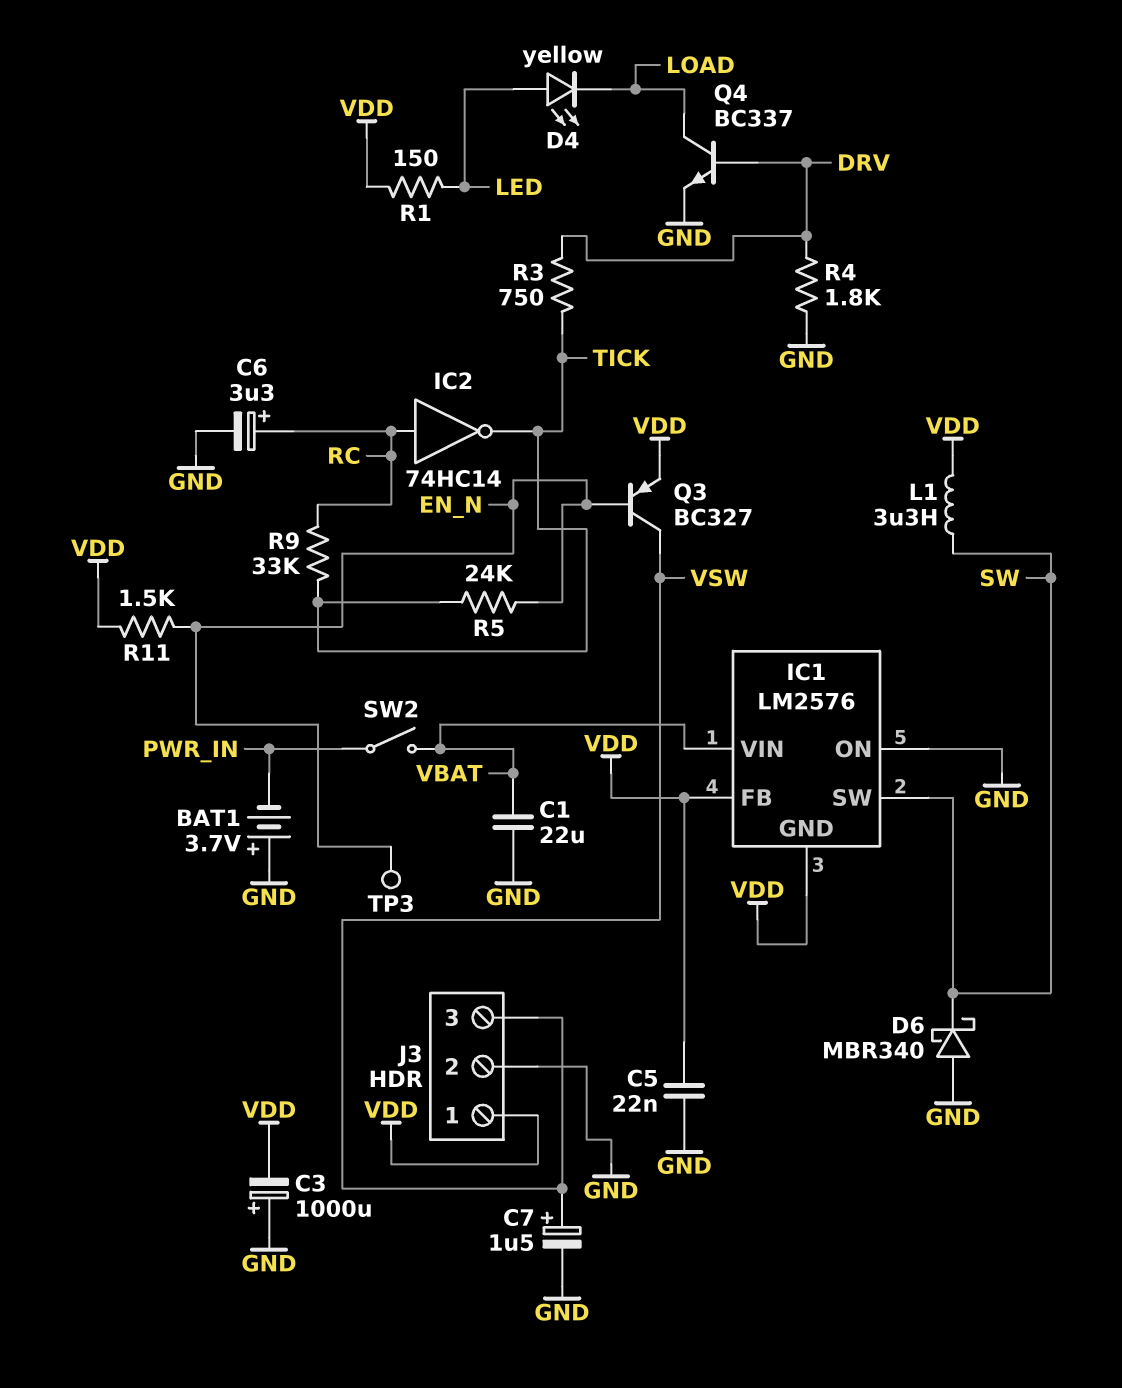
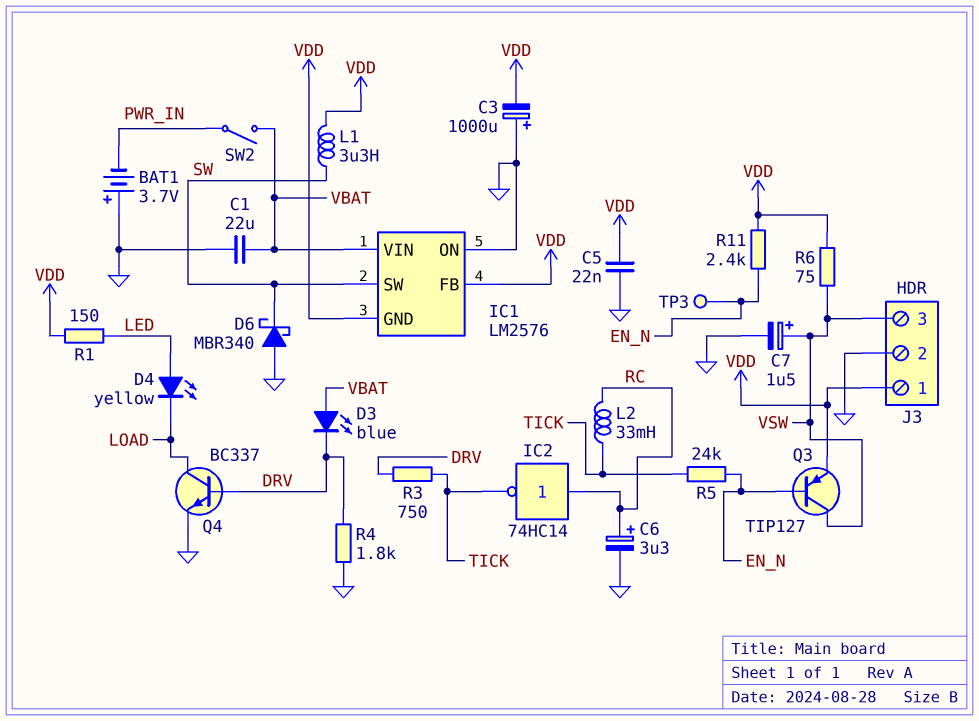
D3: none -> LED blue (A VBAT, K DRV)
L2: none -> 33mH (RC, TICK)
Q3: PNP BC327 (B EN_N, C VSW, E VDD) -> PNP TIP127 (B EN_N, C VSW, E VDD)
R6: none -> 75 (VDD, VSW)
R9: 33k (RC, TICK) -> none
R11: 1.5k (EN_N, VDD) -> 2.4k (EN_N, VDD)

